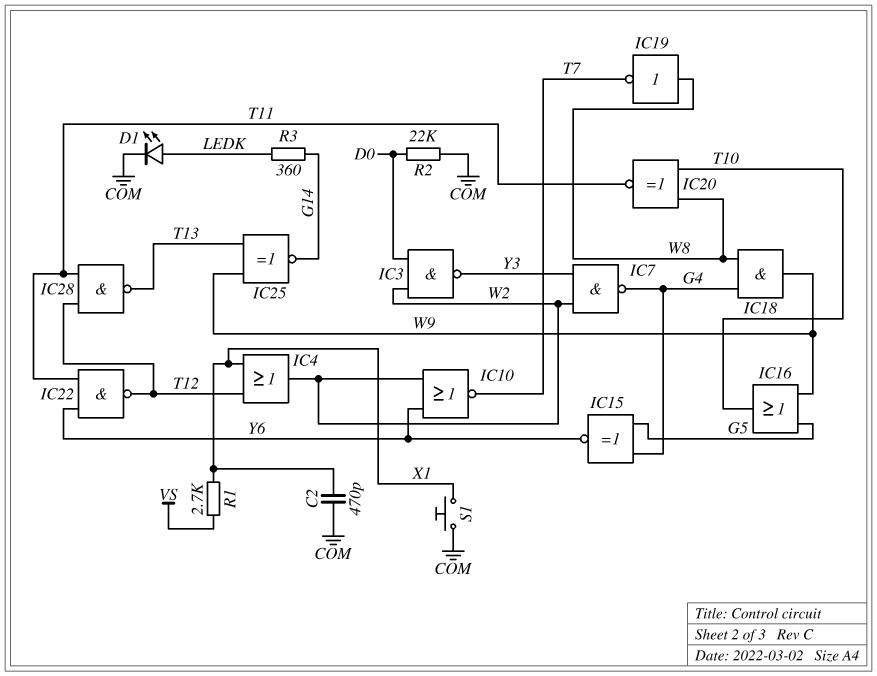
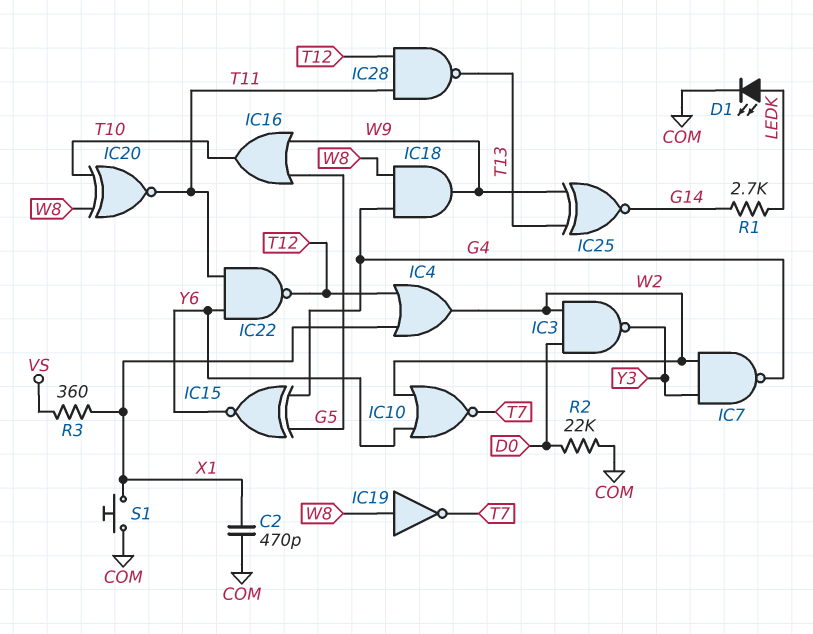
R1: 2.7k (VS, X1) -> 2.7k (G14, LEDK)
R3: 360 (G14, LEDK) -> 360 (VS, X1)

